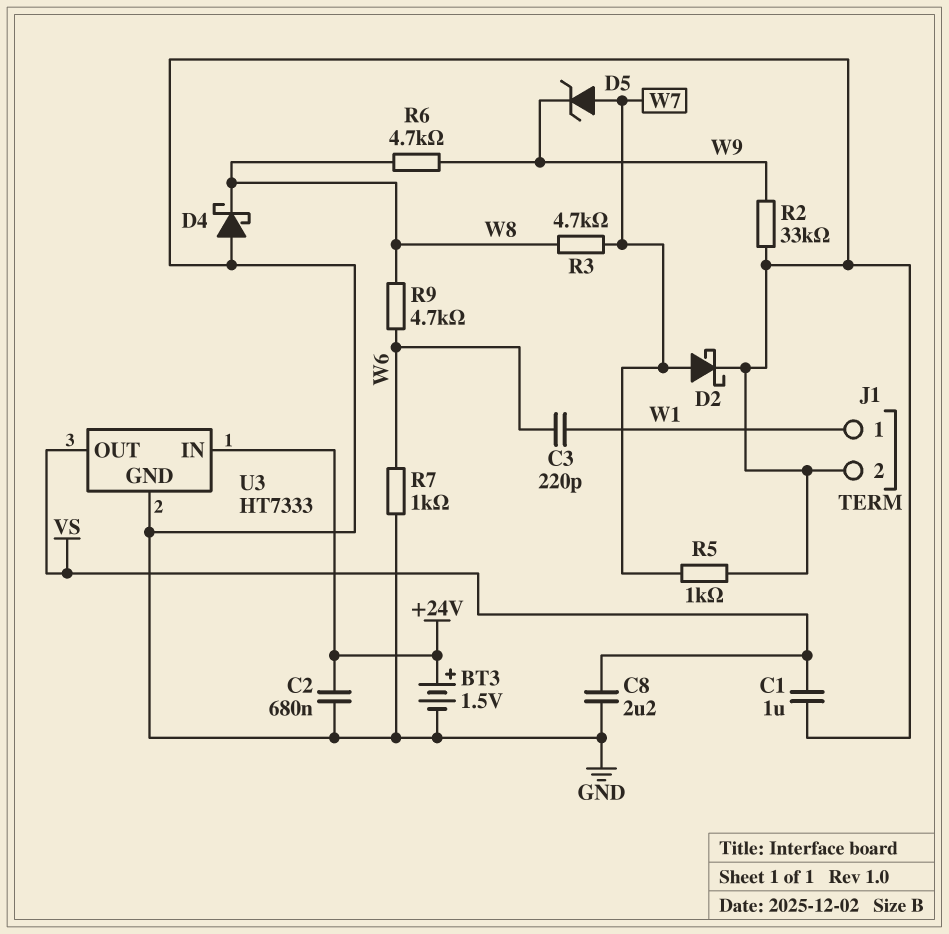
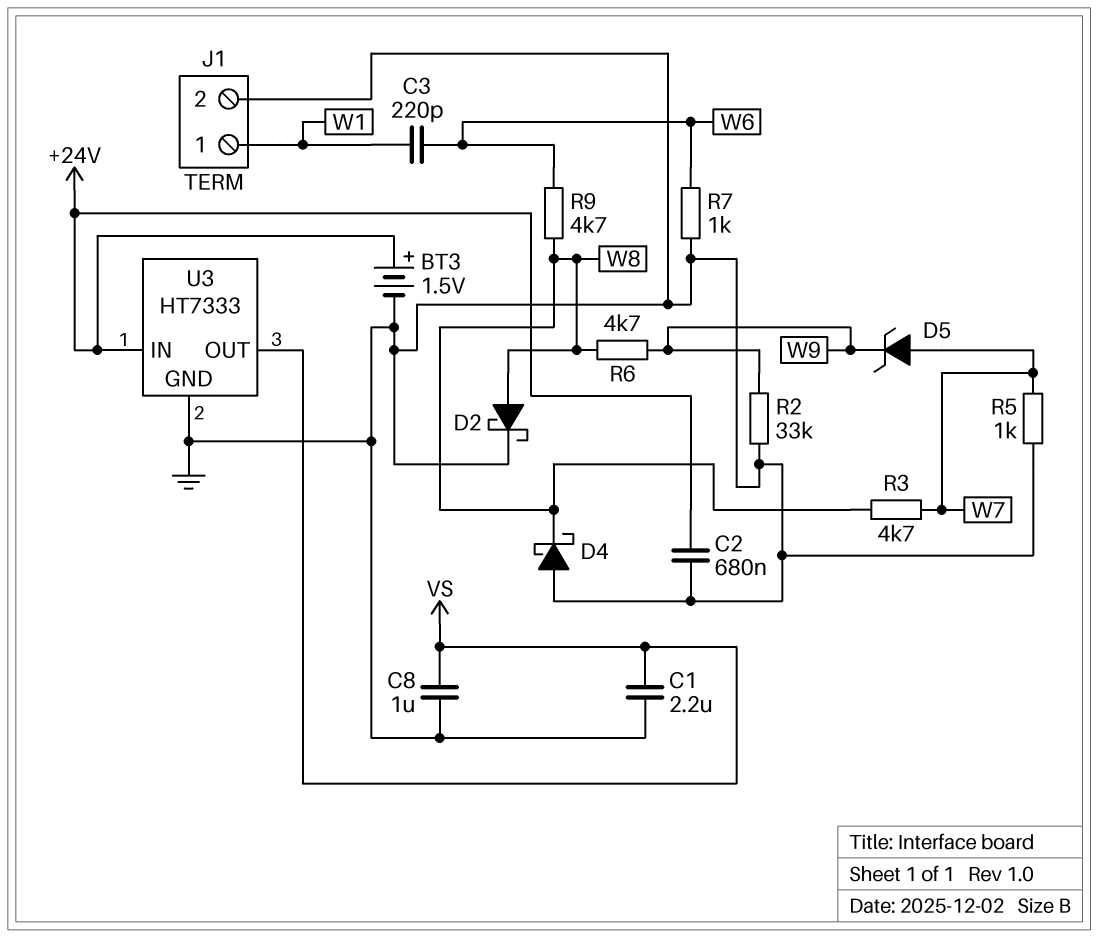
C1: 1uF (GND, VS) -> 2.2uF (GND, VS)
C8: 2.2uF (GND, VS) -> 1uF (GND, VS)
D2: schottky (A W7, K GND) -> schottky (A W8, K GND)

